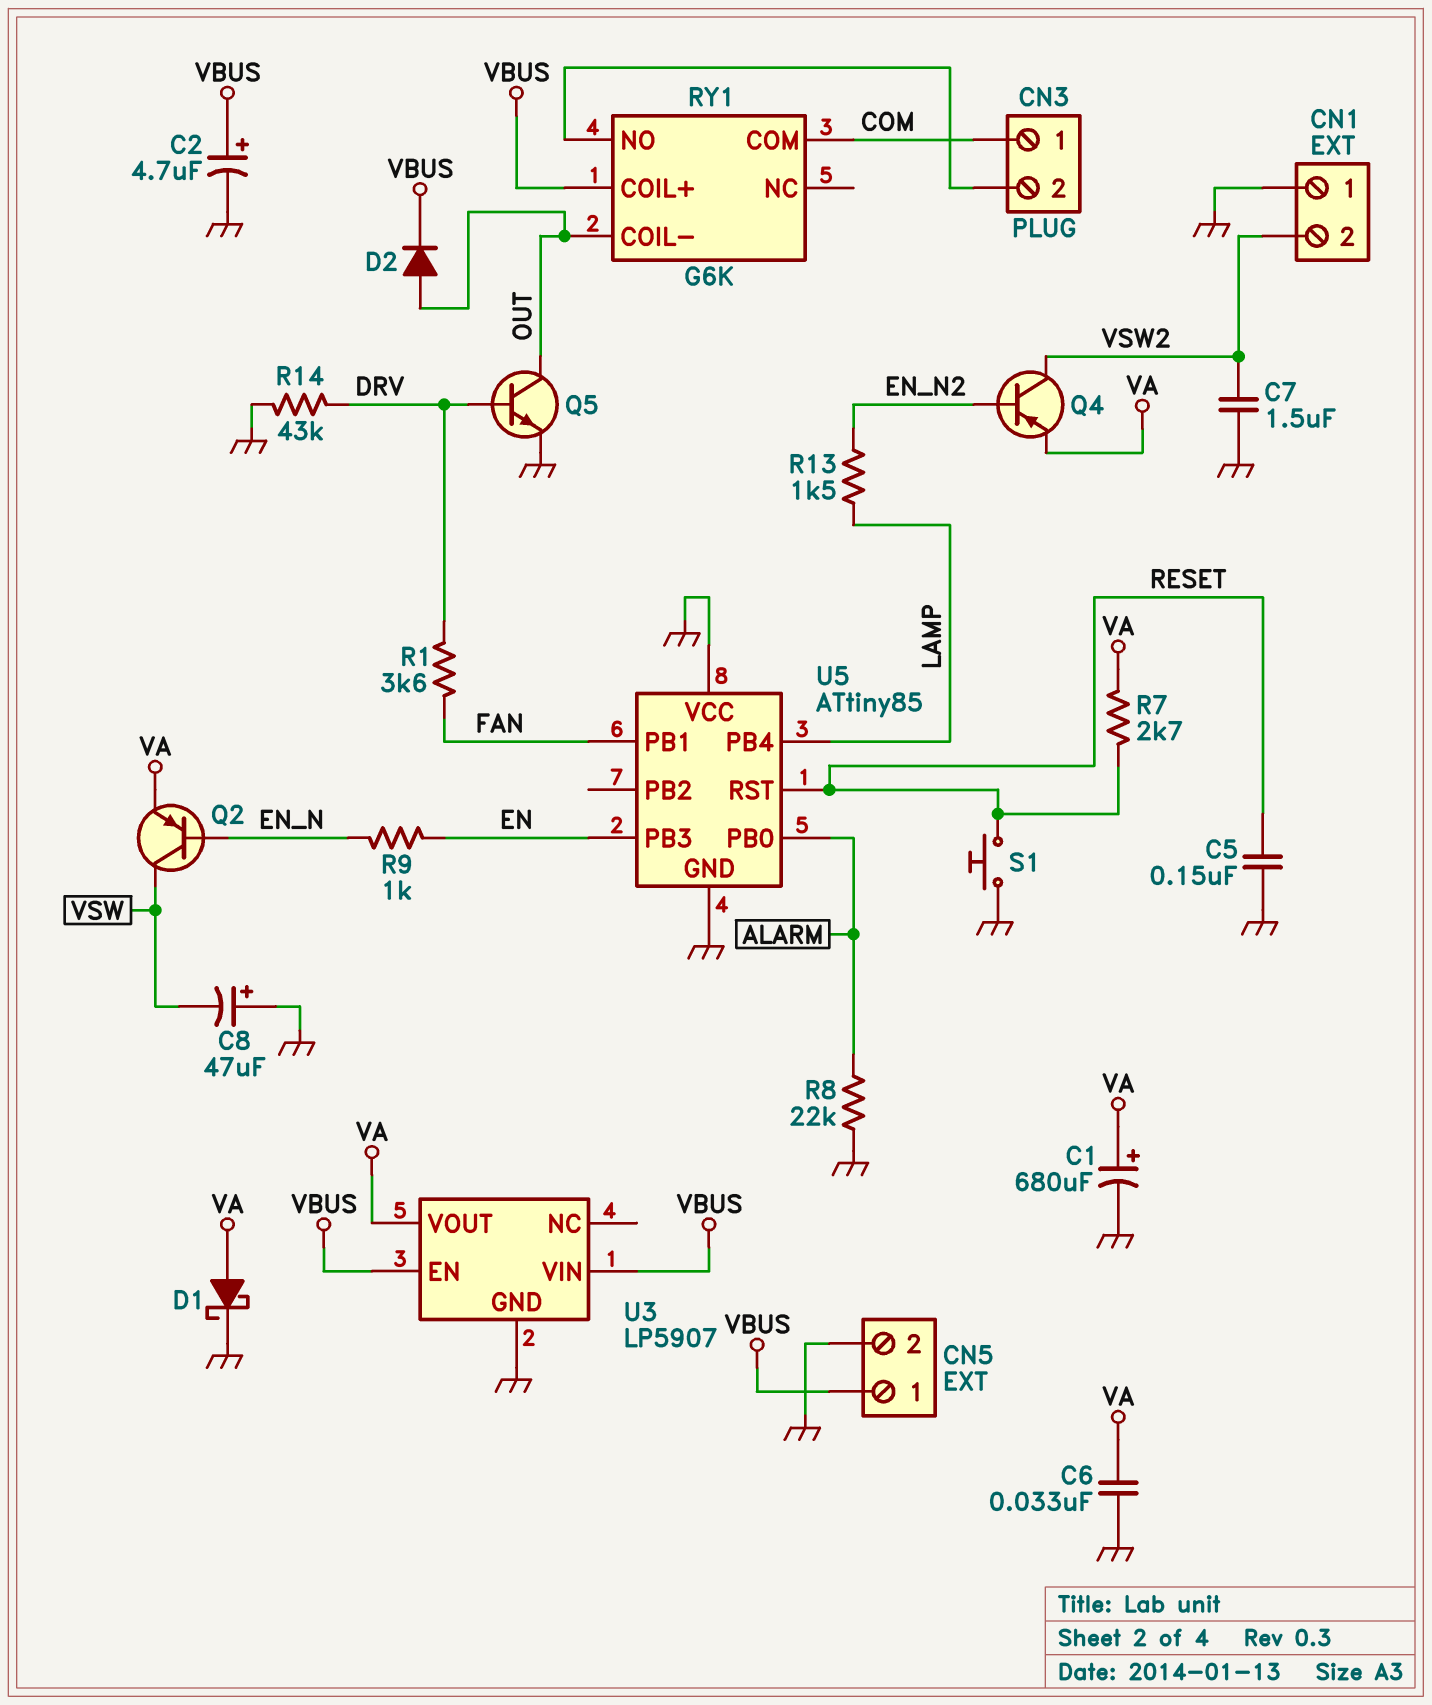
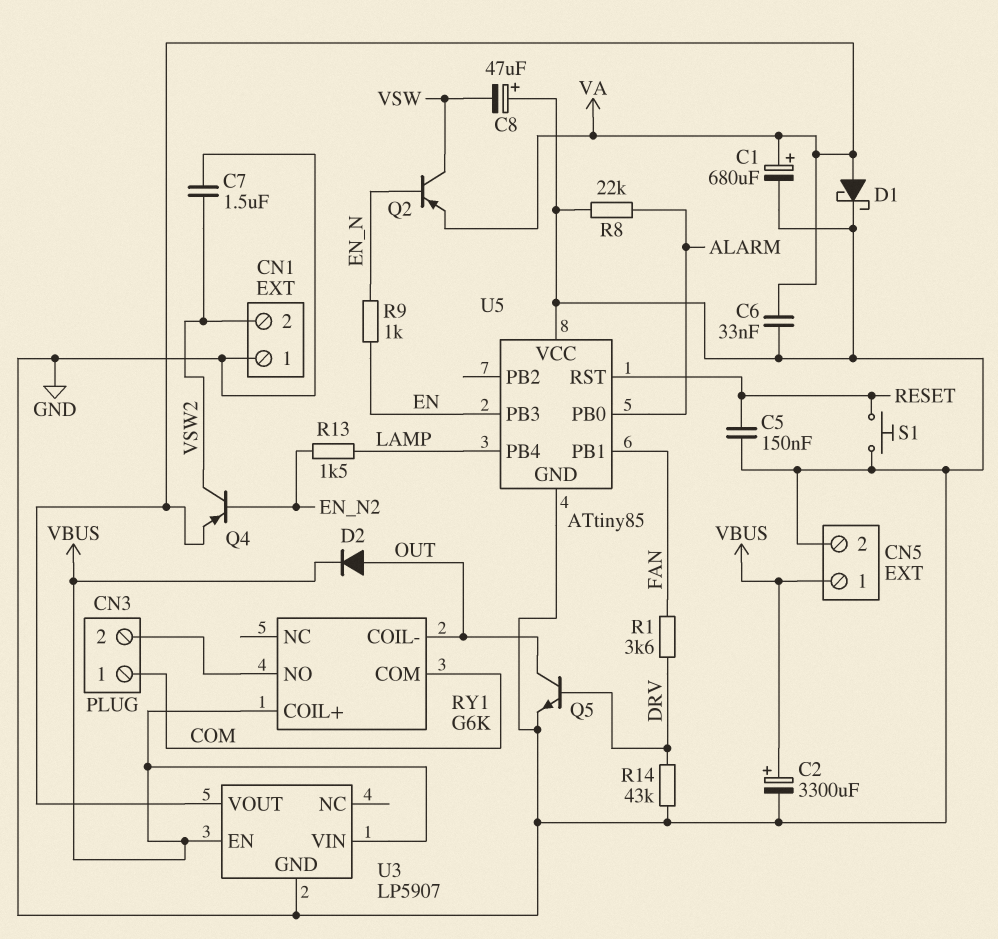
C2: 4.7uF (plus VBUS, minus GND) -> 3300uF (plus VBUS, minus GND)
R7: 2.7k (RESET, VA) -> none

